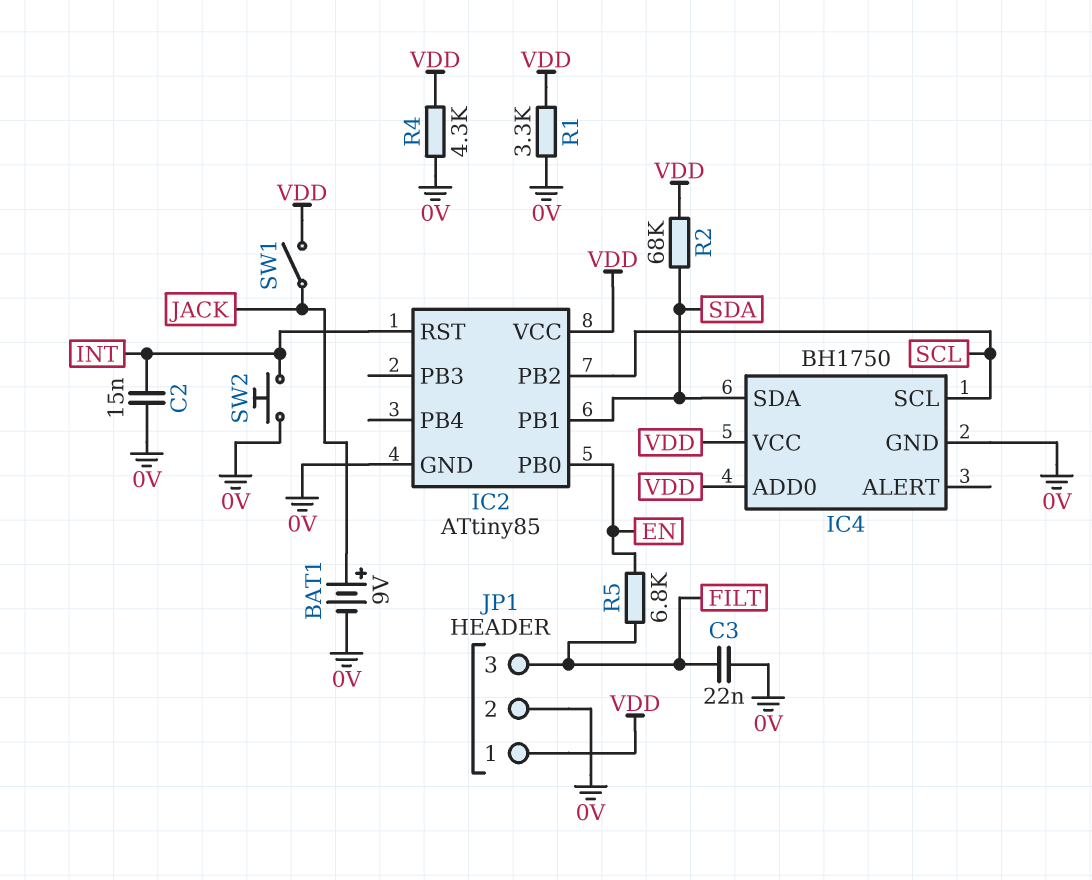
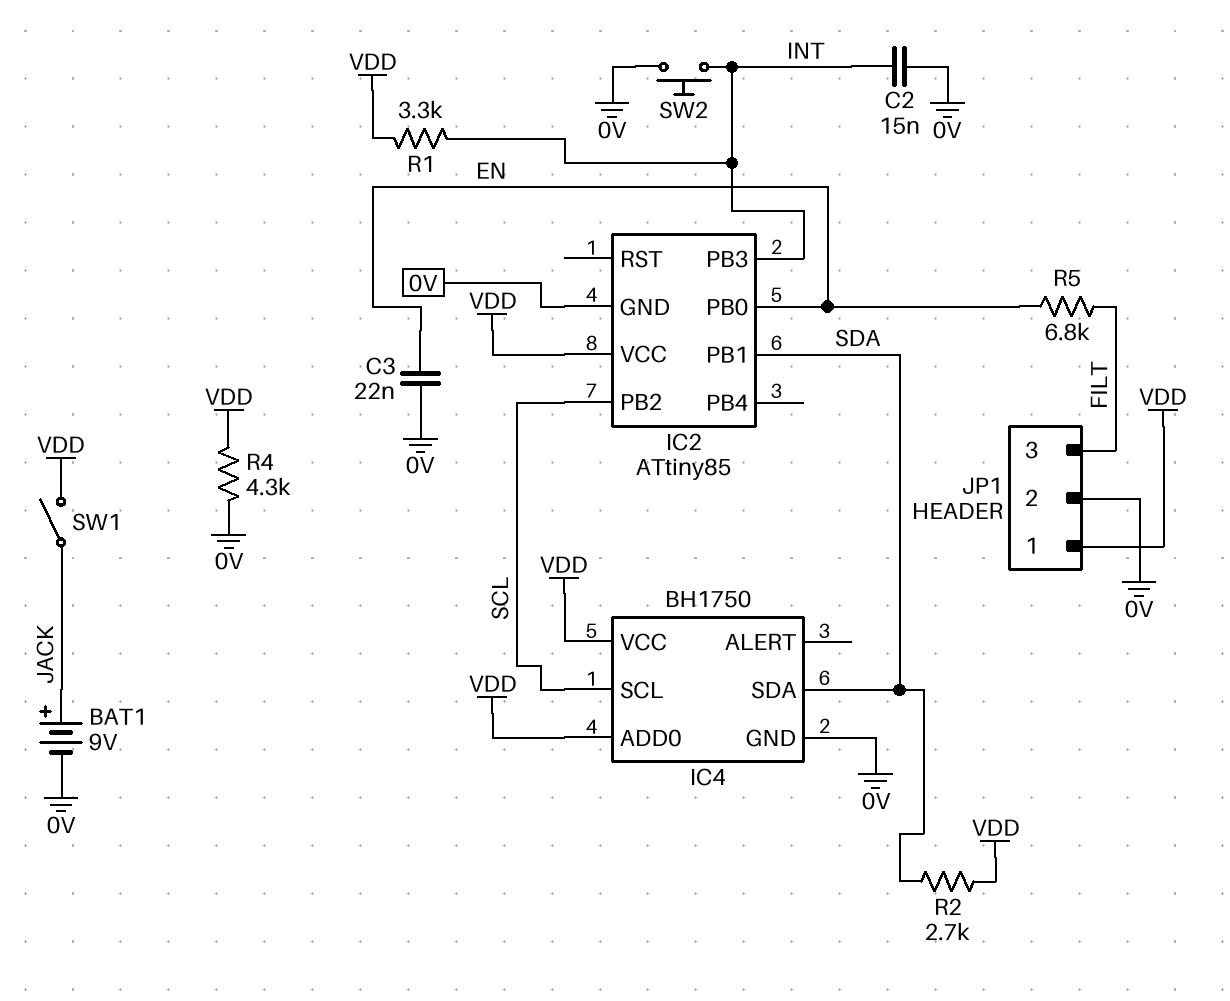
C3: 22nF (0V, FILT) -> 22nF (0V, EN)
IC2 pin PB3: none -> INT
IC2 pin RST: INT -> none
R1: 3.3k (0V, VDD) -> 3.3k (INT, VDD)
R2: 68k (SDA, VDD) -> 2.7k (SDA, VDD)

